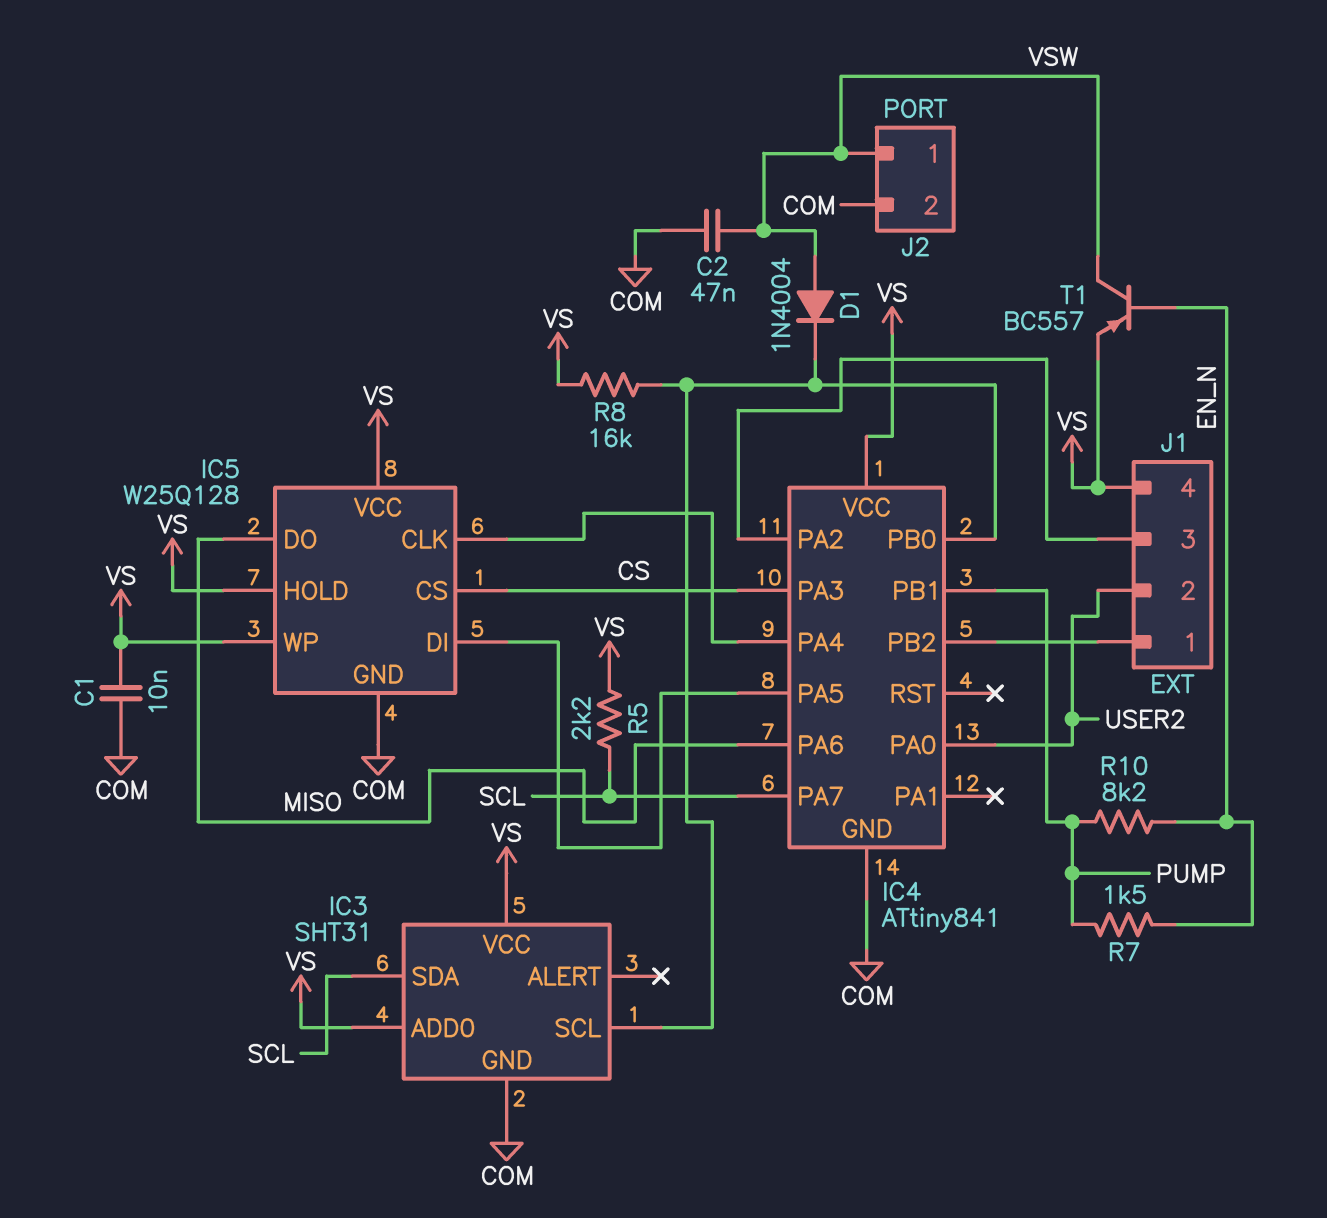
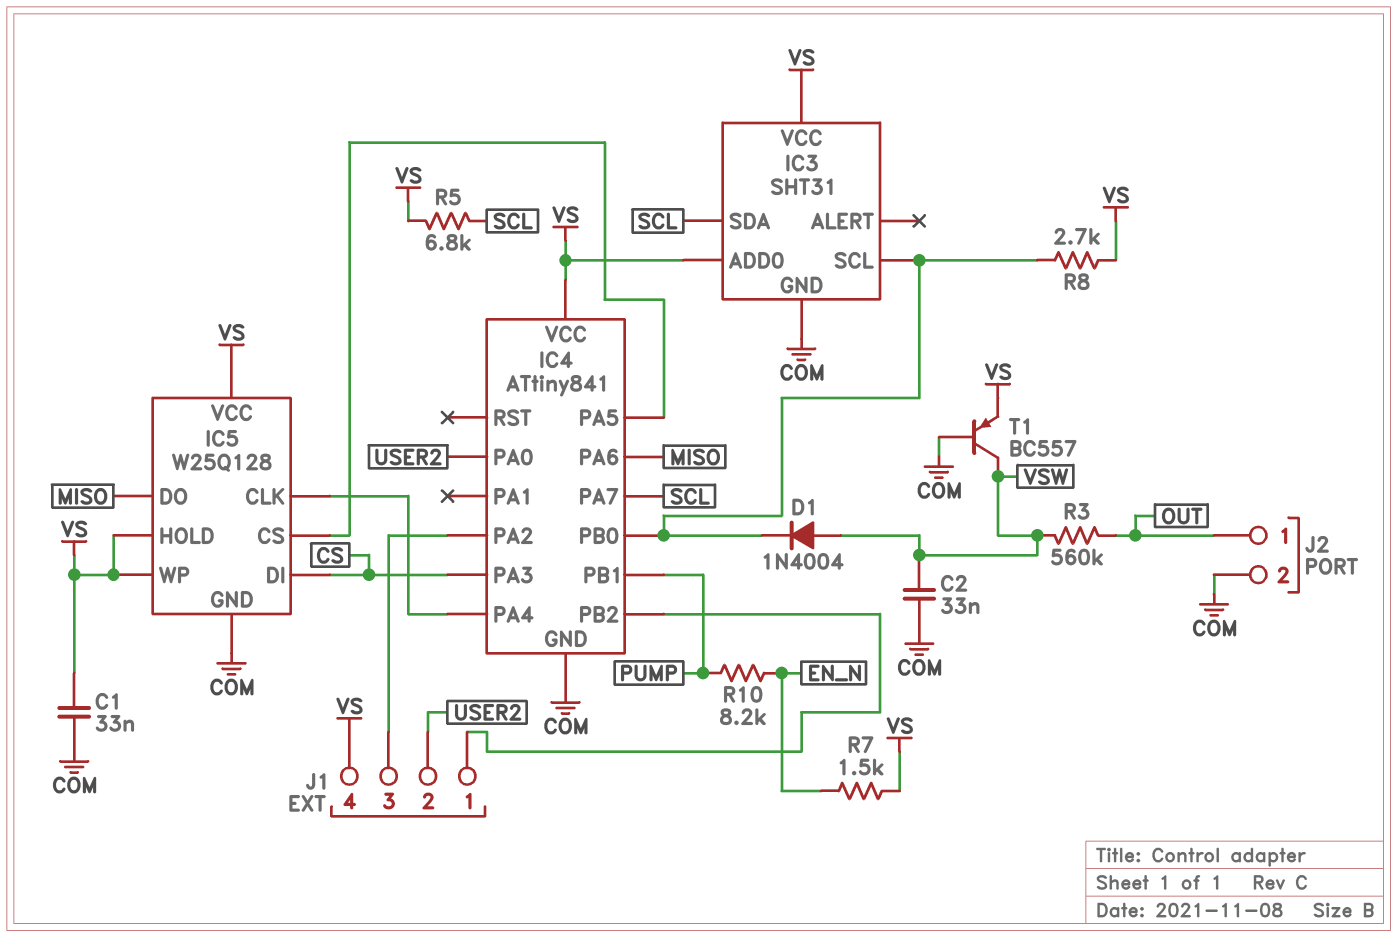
C1: 10nF (COM, VS) -> 33nF (COM, VS)
C2: 47nF (COM, VSW) -> 33nF (COM, VSW)
IC5 pin CS: CS -> IC4/PA5
IC5 pin DI: IC4/PA5 -> CS
J2 pin 1: VSW -> OUT
R3: none -> 560k (OUT, VSW)
R5: 2.2k (SCL, VS) -> 6.8k (SCL, VS)
R7: 1.5k (EN_N, PUMP) -> 1.5k (EN_N, VS)
R8: 16k (IC3/SCL, VS) -> 2.7k (IC3/SCL, VS)
T1: PNP BC557 (B EN_N, C VSW, E VS) -> PNP BC557 (B COM, C VSW, E VS)

